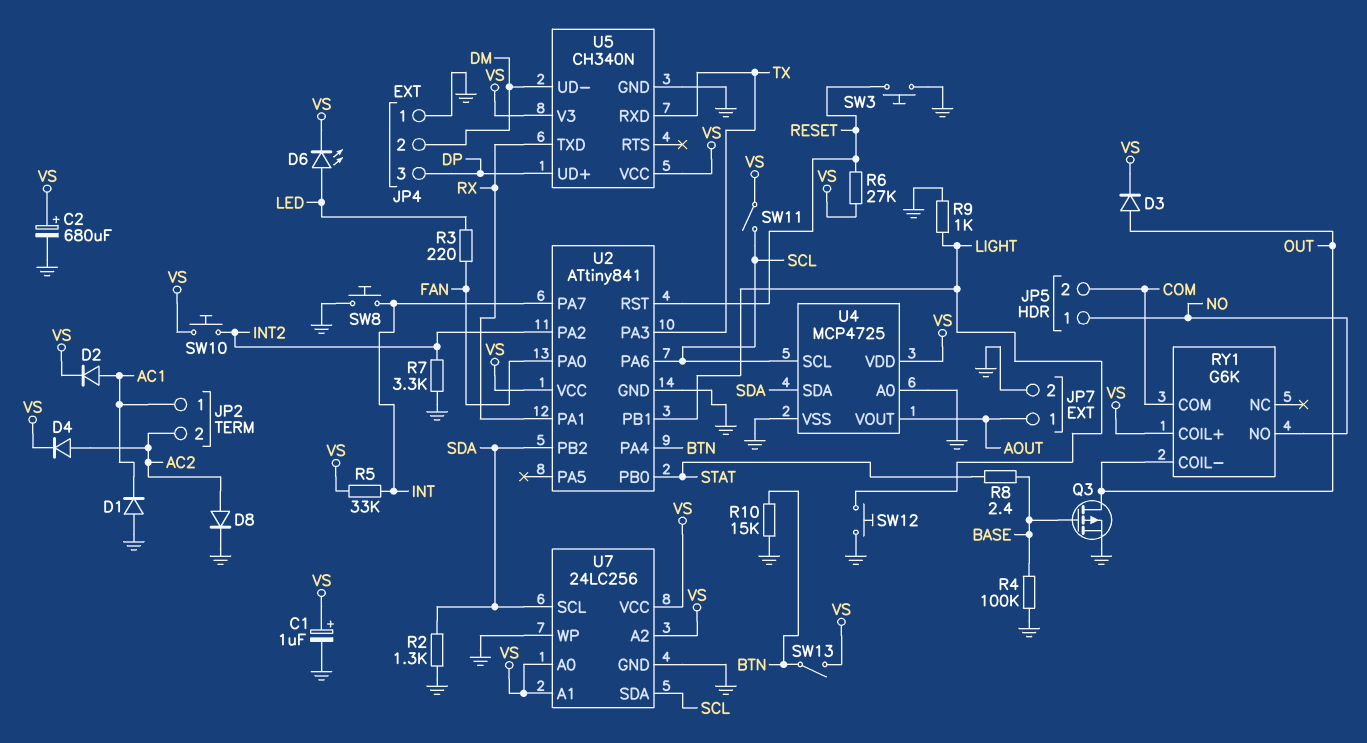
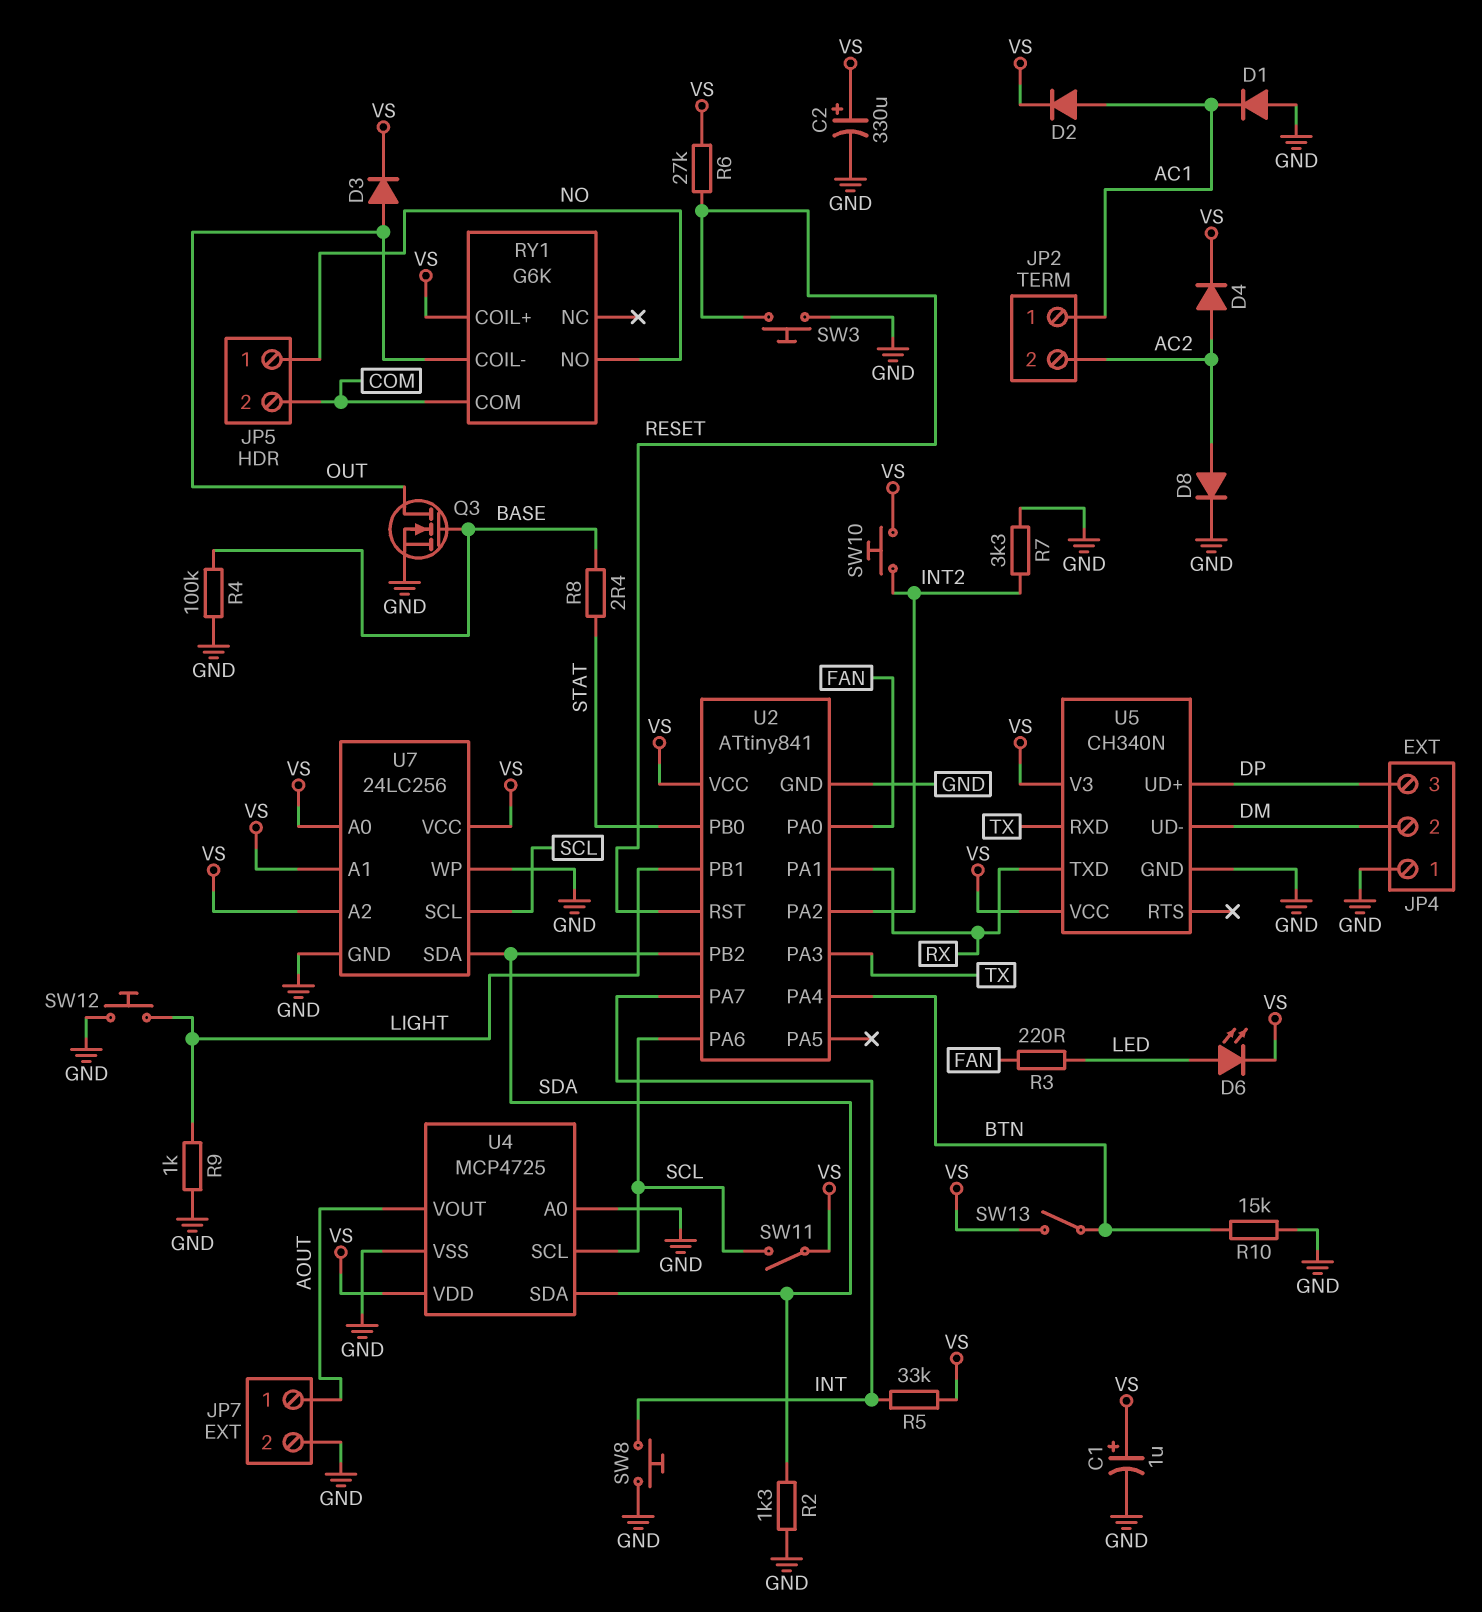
C2: 680uF (plus VS, minus GND) -> 330uF (plus VS, minus GND)
Q3: PMOS (G BASE, D OUT, S GND) -> NMOS (G BASE, D OUT, S GND)
U7 pin SCL: SDA -> SCL
U7 pin SDA: SCL -> SDA

